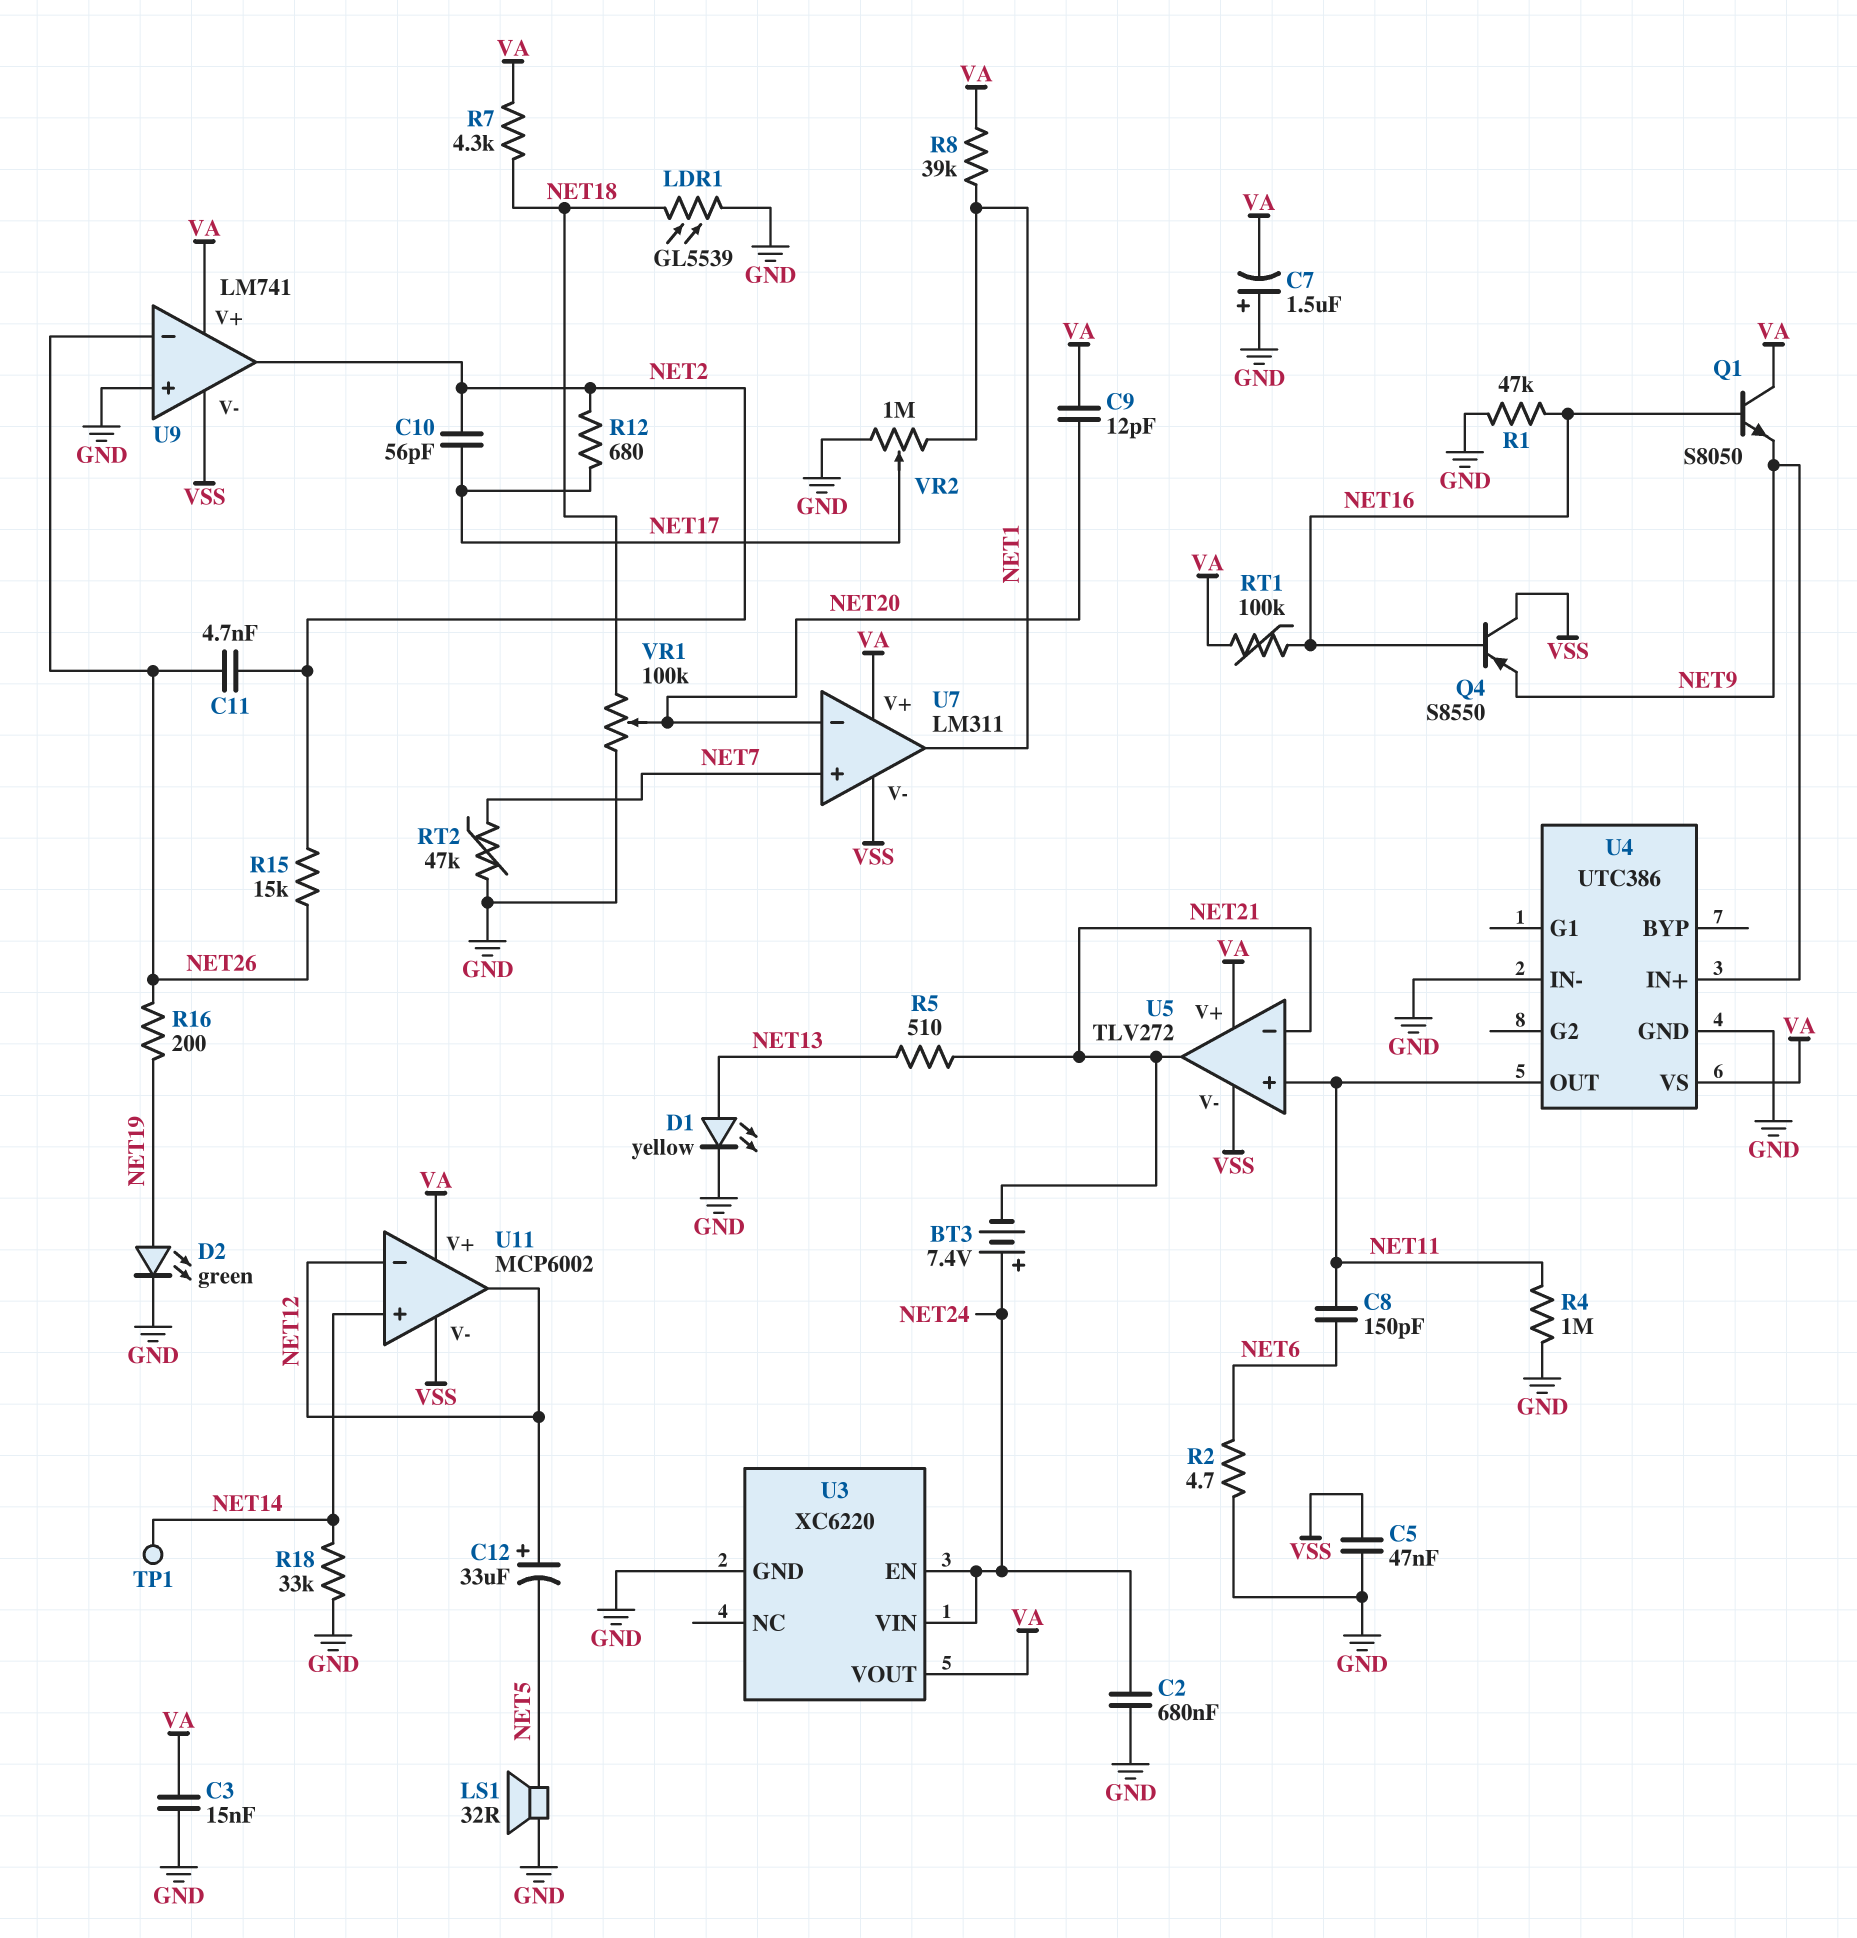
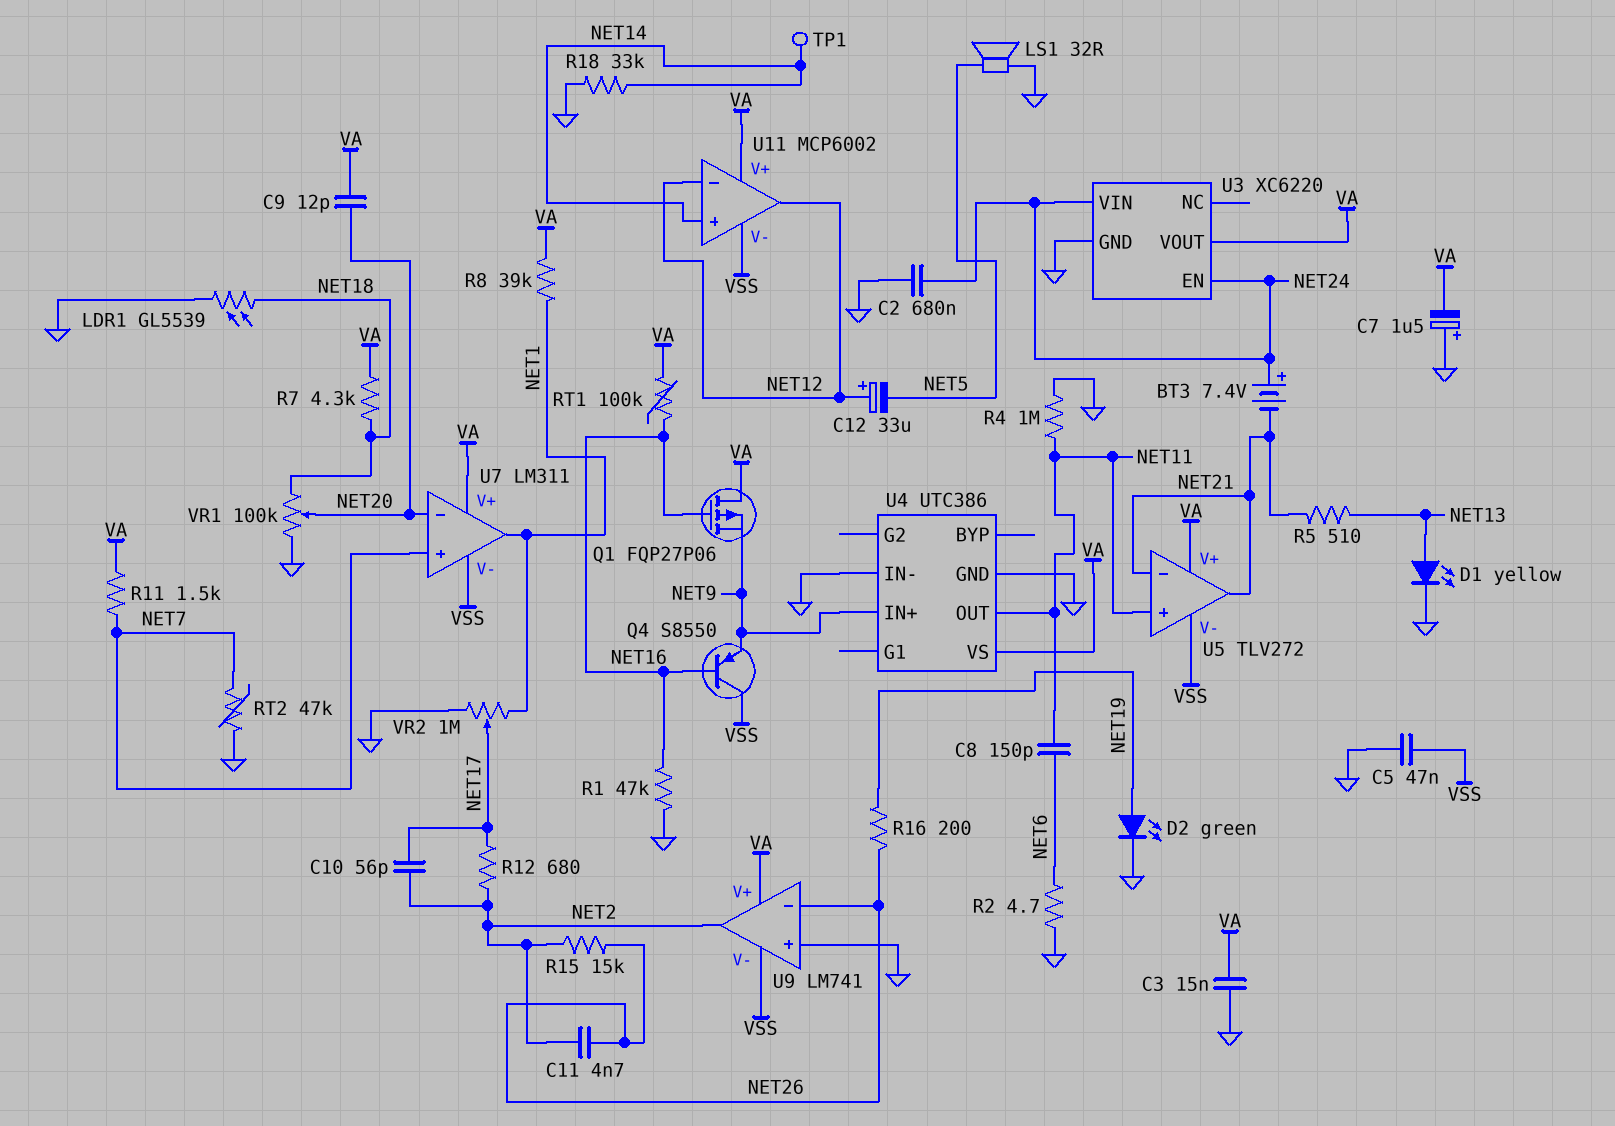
Q1: NPN S8050 (B NET16, C VA, E NET9) -> PMOS FQP27P06 (G NET16, D VA, S NET9)
R11: none -> 1.5k (NET7, VA)

